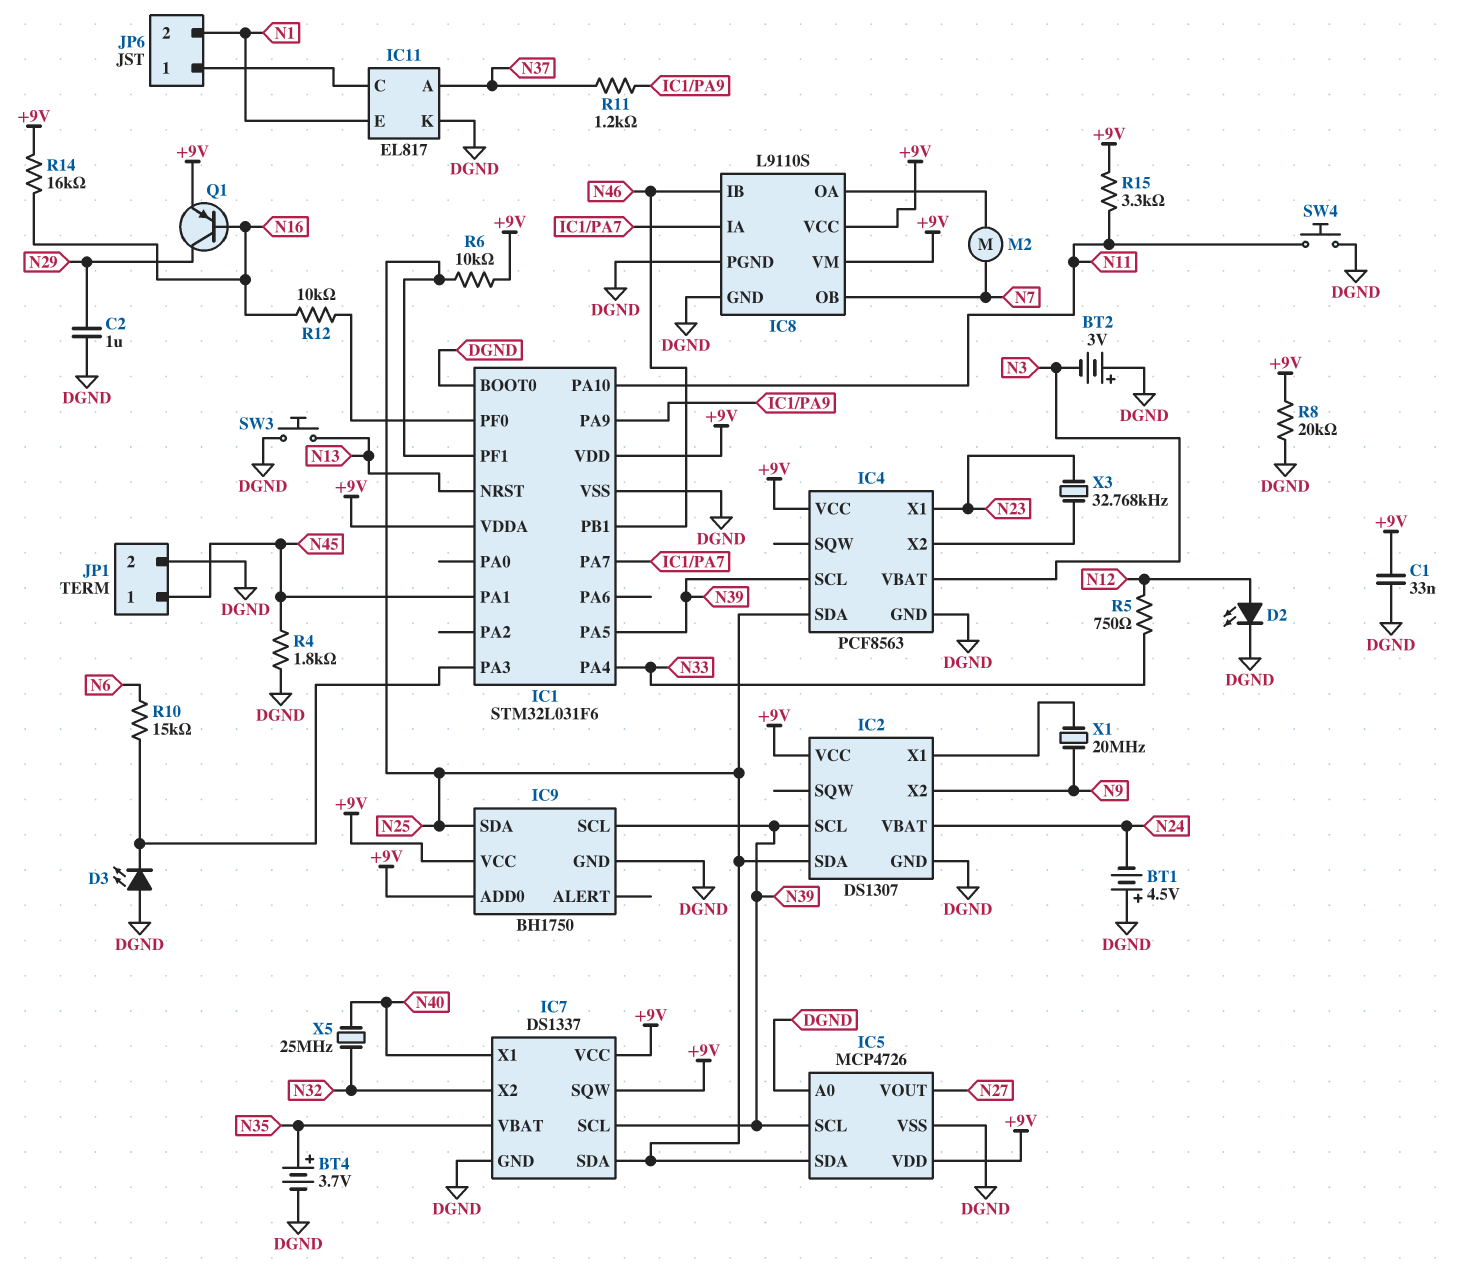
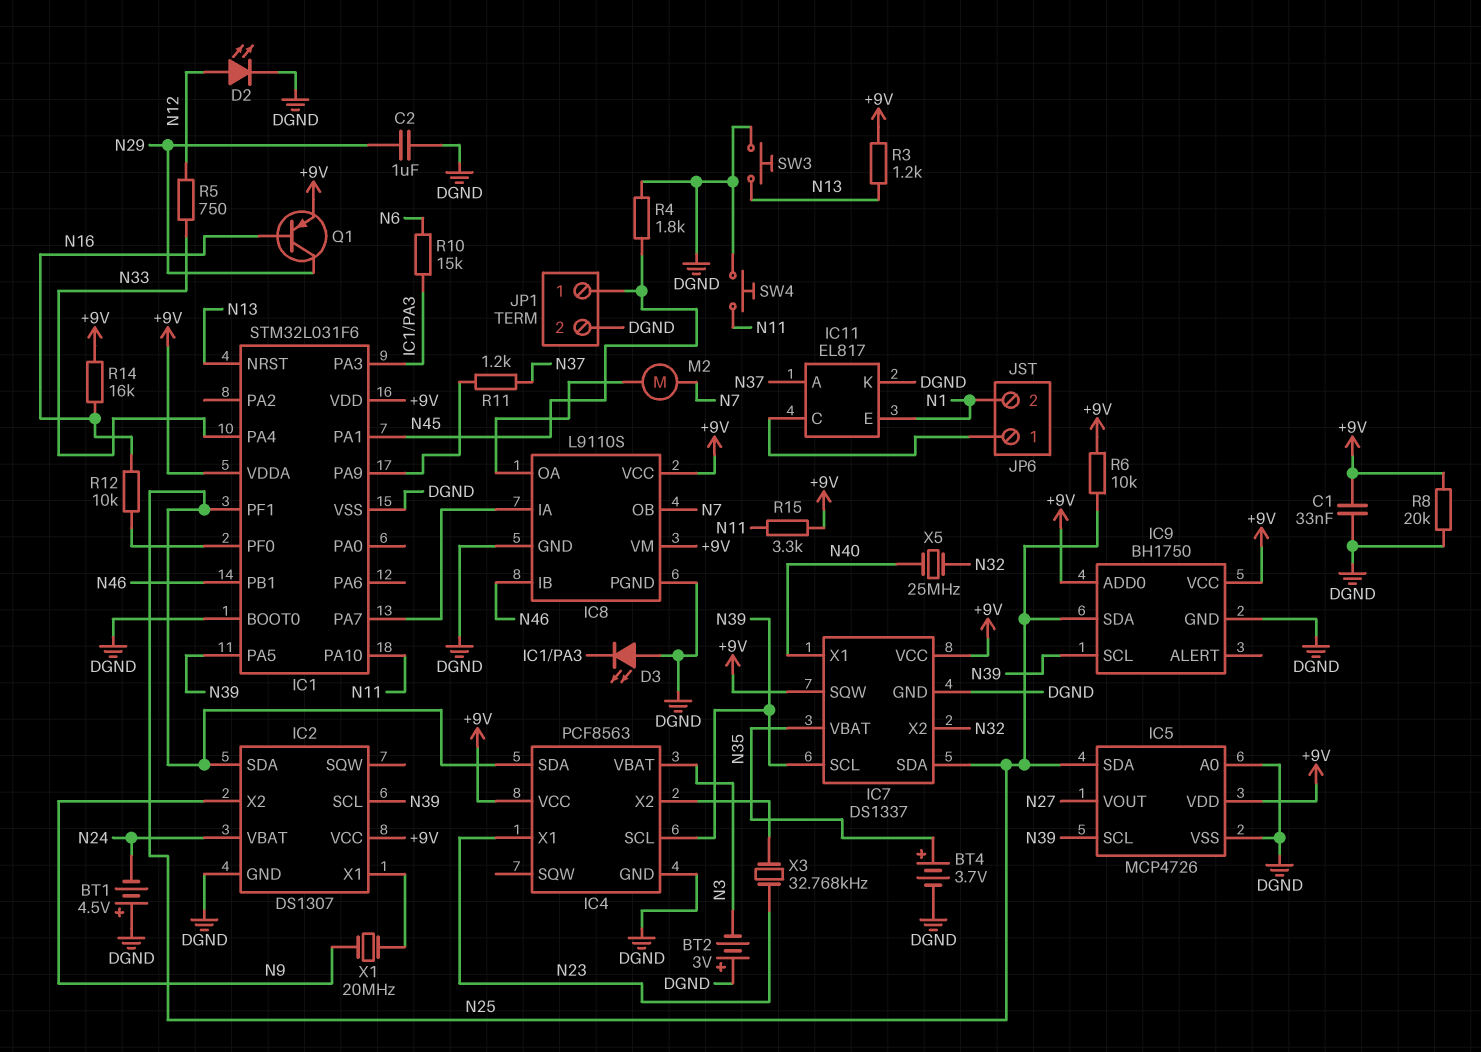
R3: none -> 1.2k (+9V, N13)

